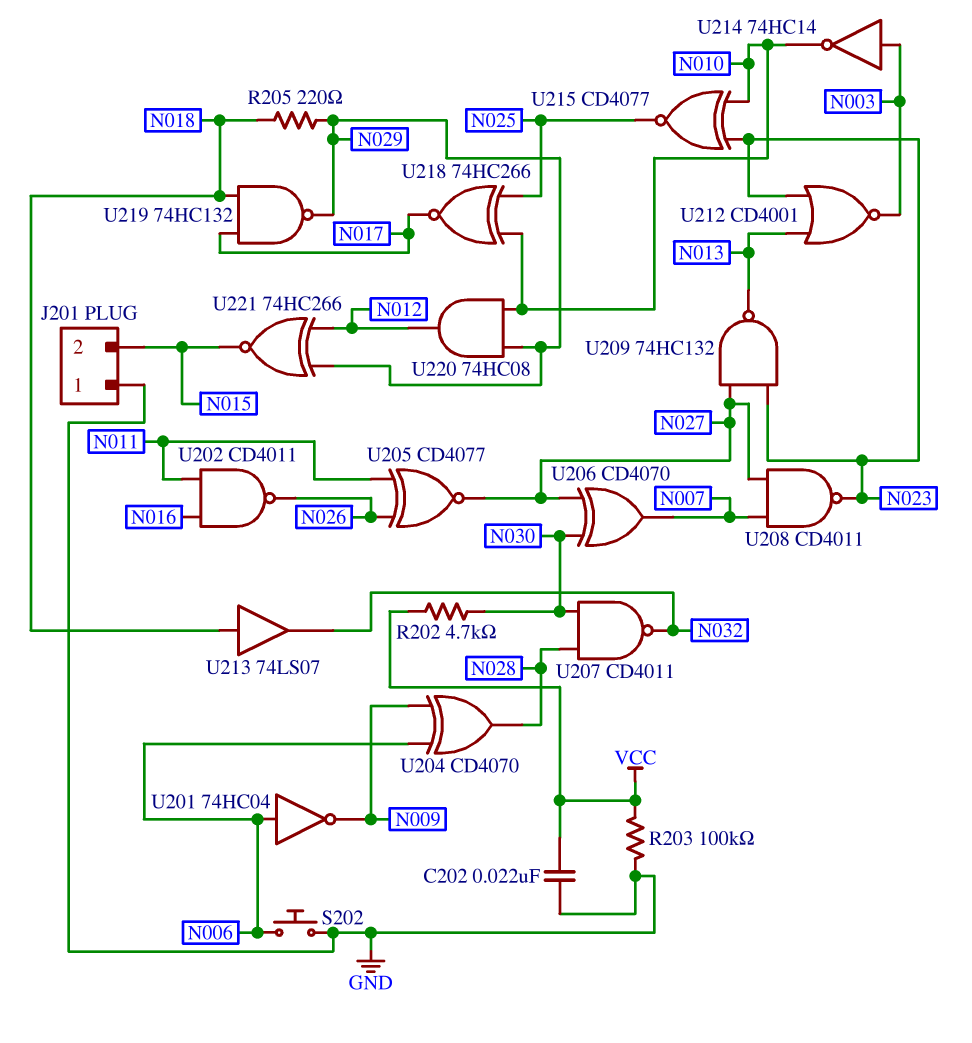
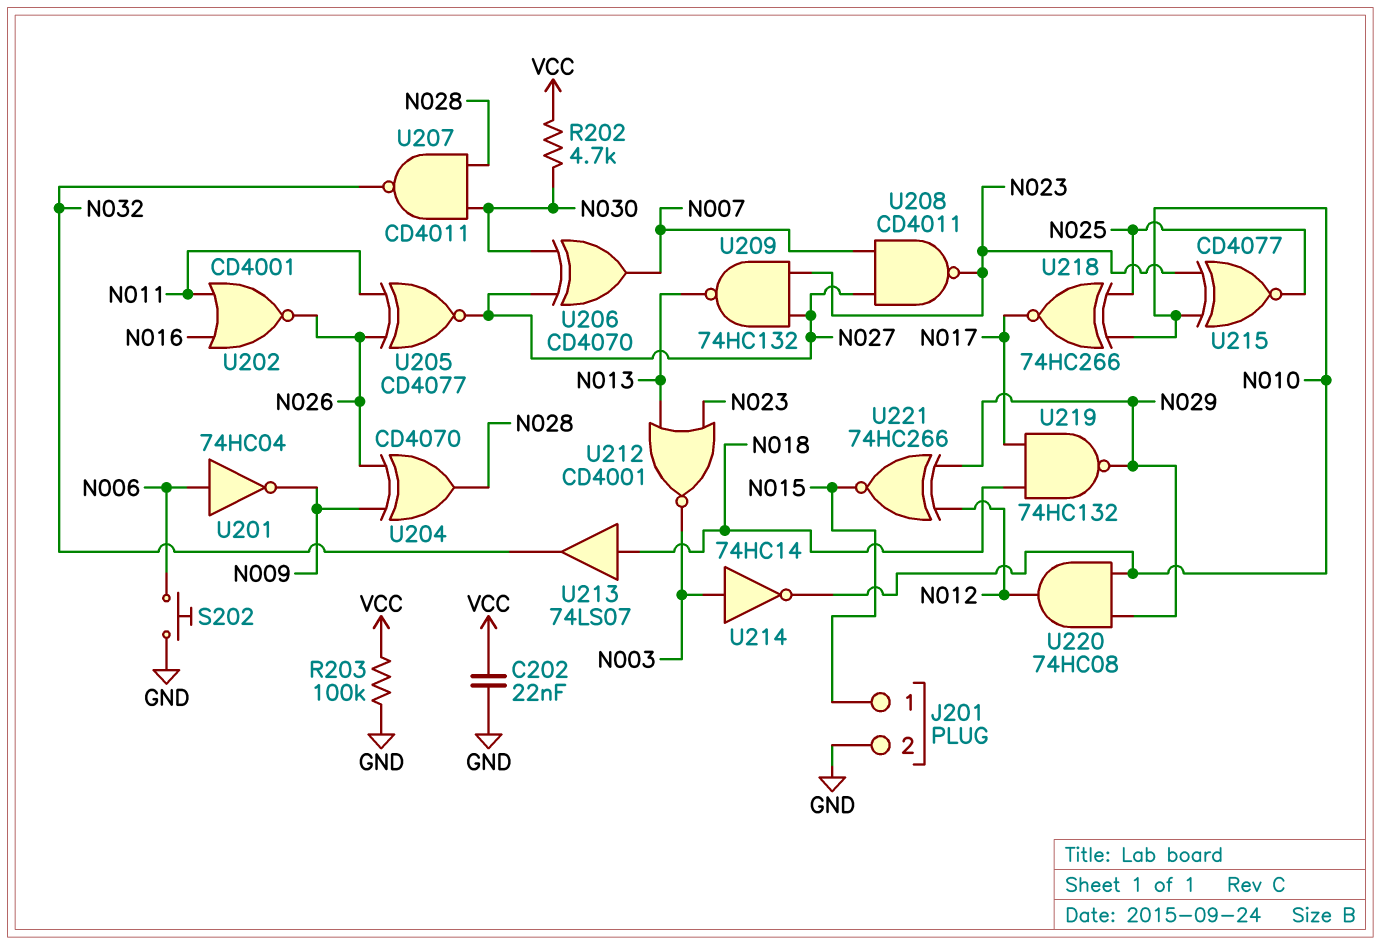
J201 pin 1: GND -> N015
J201 pin 2: N015 -> GND
R205: 220 (N018, N029) -> none
U202: NAND CD4011 (in N011, in N016, out N026) -> NOR CD4001 (in N011, in N016, out N026)
U204: XOR CD4070 (in N006, in N009, out N028) -> XOR CD4070 (in N009, in N026, out N028)

